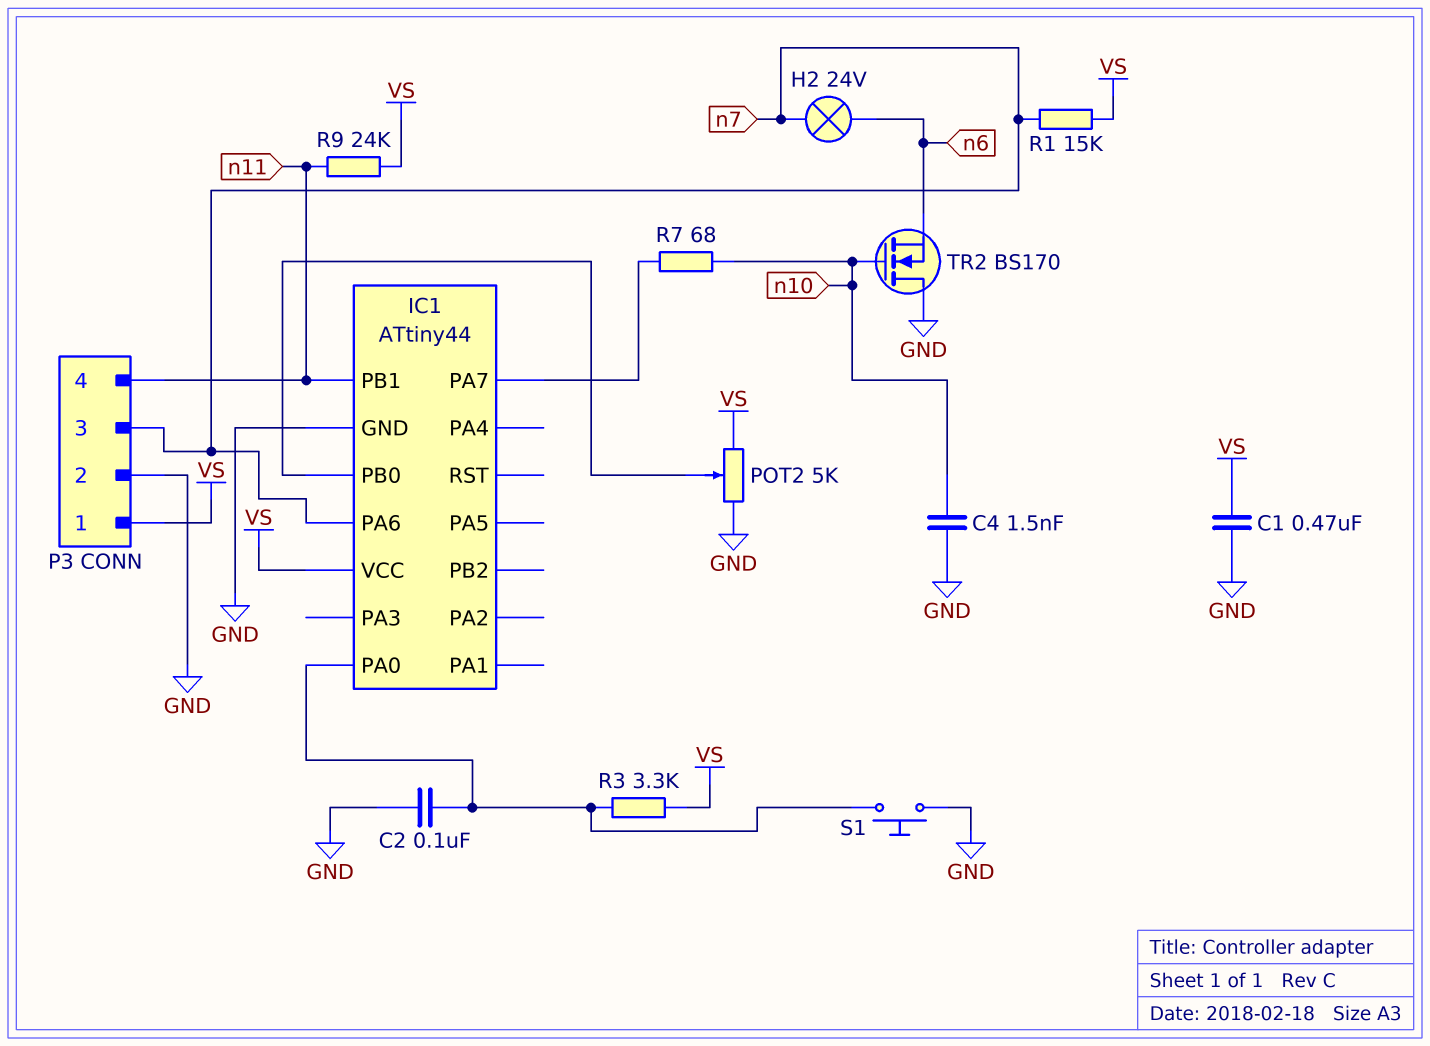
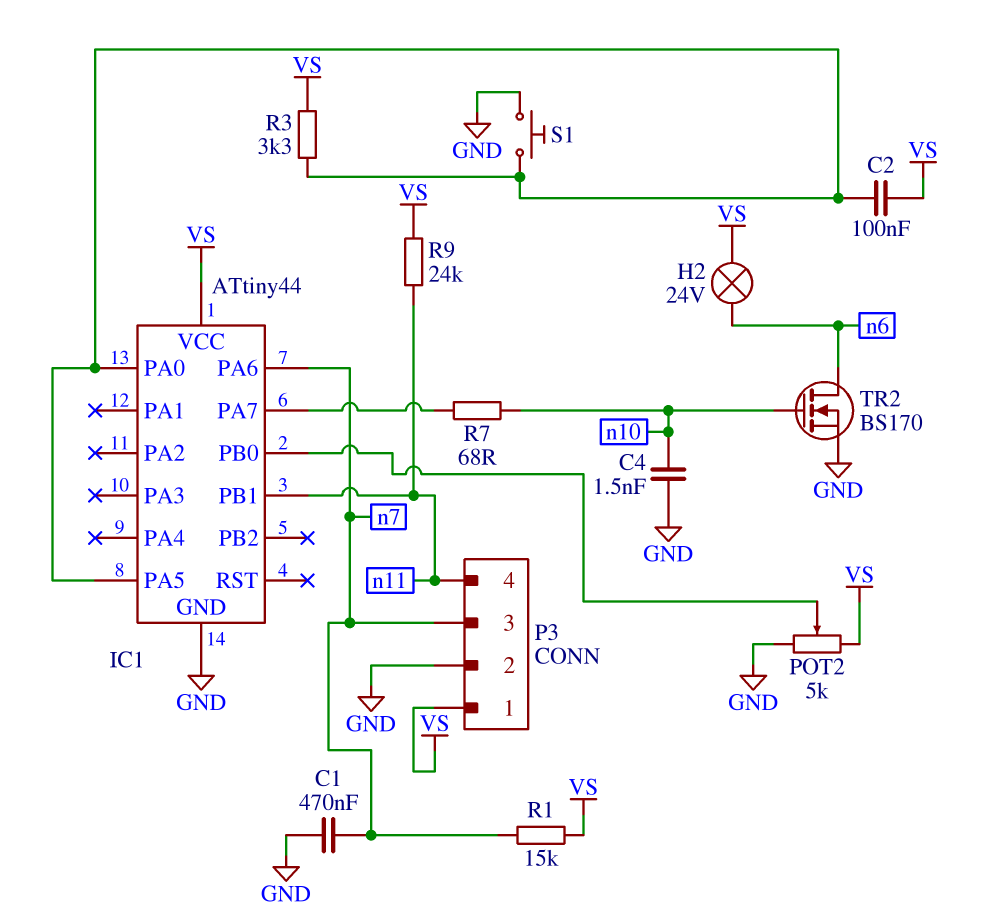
C1: 470nF (GND, VS) -> 470nF (GND, n7)
C2: 100nF (GND, IC1/PA0) -> 100nF (IC1/PA0, VS)
H2: lamp 24V (n6, n7) -> lamp 24V (VS, n6)
IC1 pin PA5: none -> IC1/PA0
TR2: NMOS BS170 (G n10, D GND, S n6) -> NMOS BS170 (G n10, D n6, S GND)

